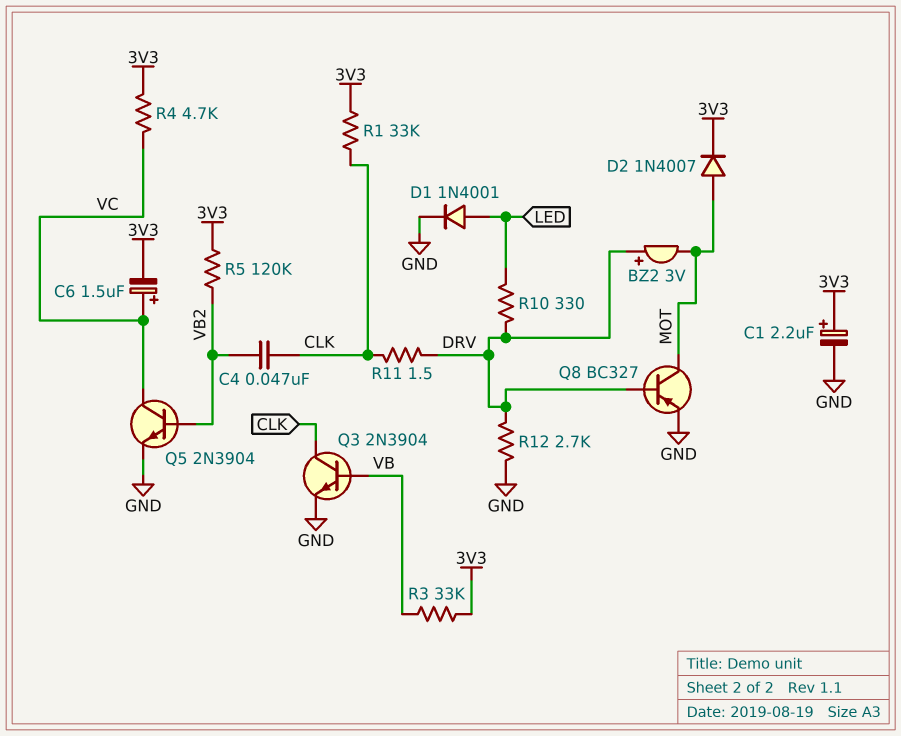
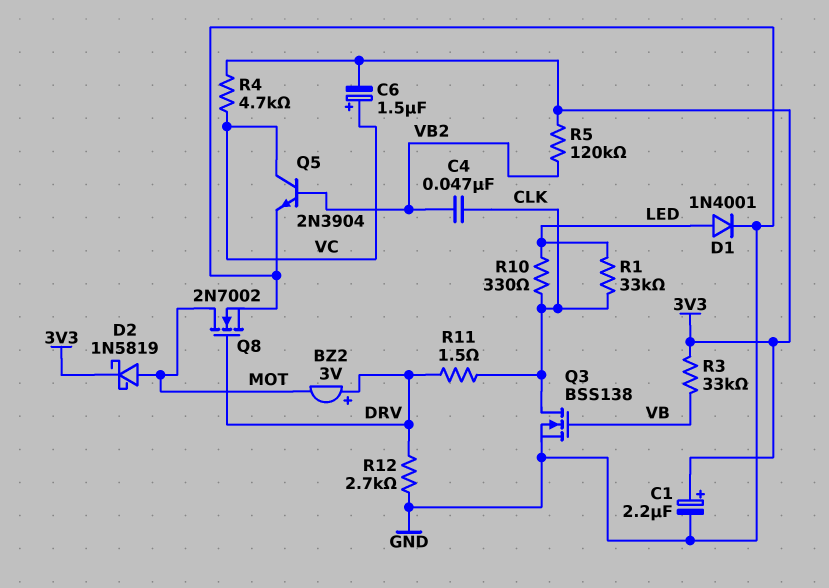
D2: diode 1N4007 (A MOT, K 3V3) -> schottky 1N5819 (A MOT, K 3V3)
Q3: NPN 2N3904 (B VB, C CLK, E GND) -> NMOS BSS138 (G VB, D CLK, S GND)
Q8: PNP BC327 (B DRV, C MOT, E GND) -> NMOS 2N7002 (G DRV, D MOT, S GND)
R1: 33k (3V3, CLK) -> 33k (CLK, LED)
R10: 330 (DRV, LED) -> 330 (CLK, LED)

